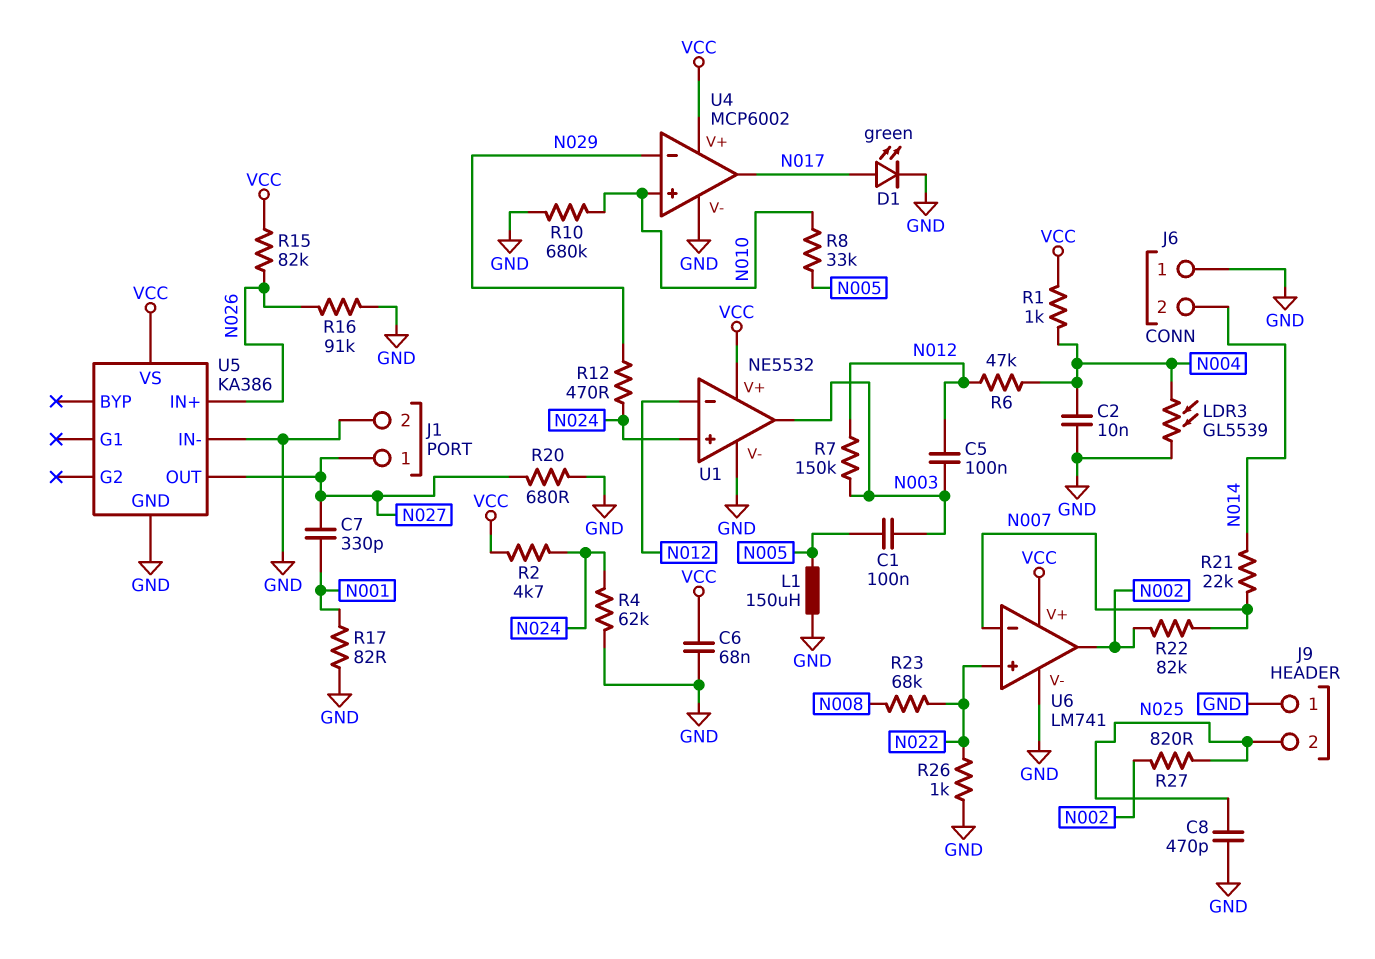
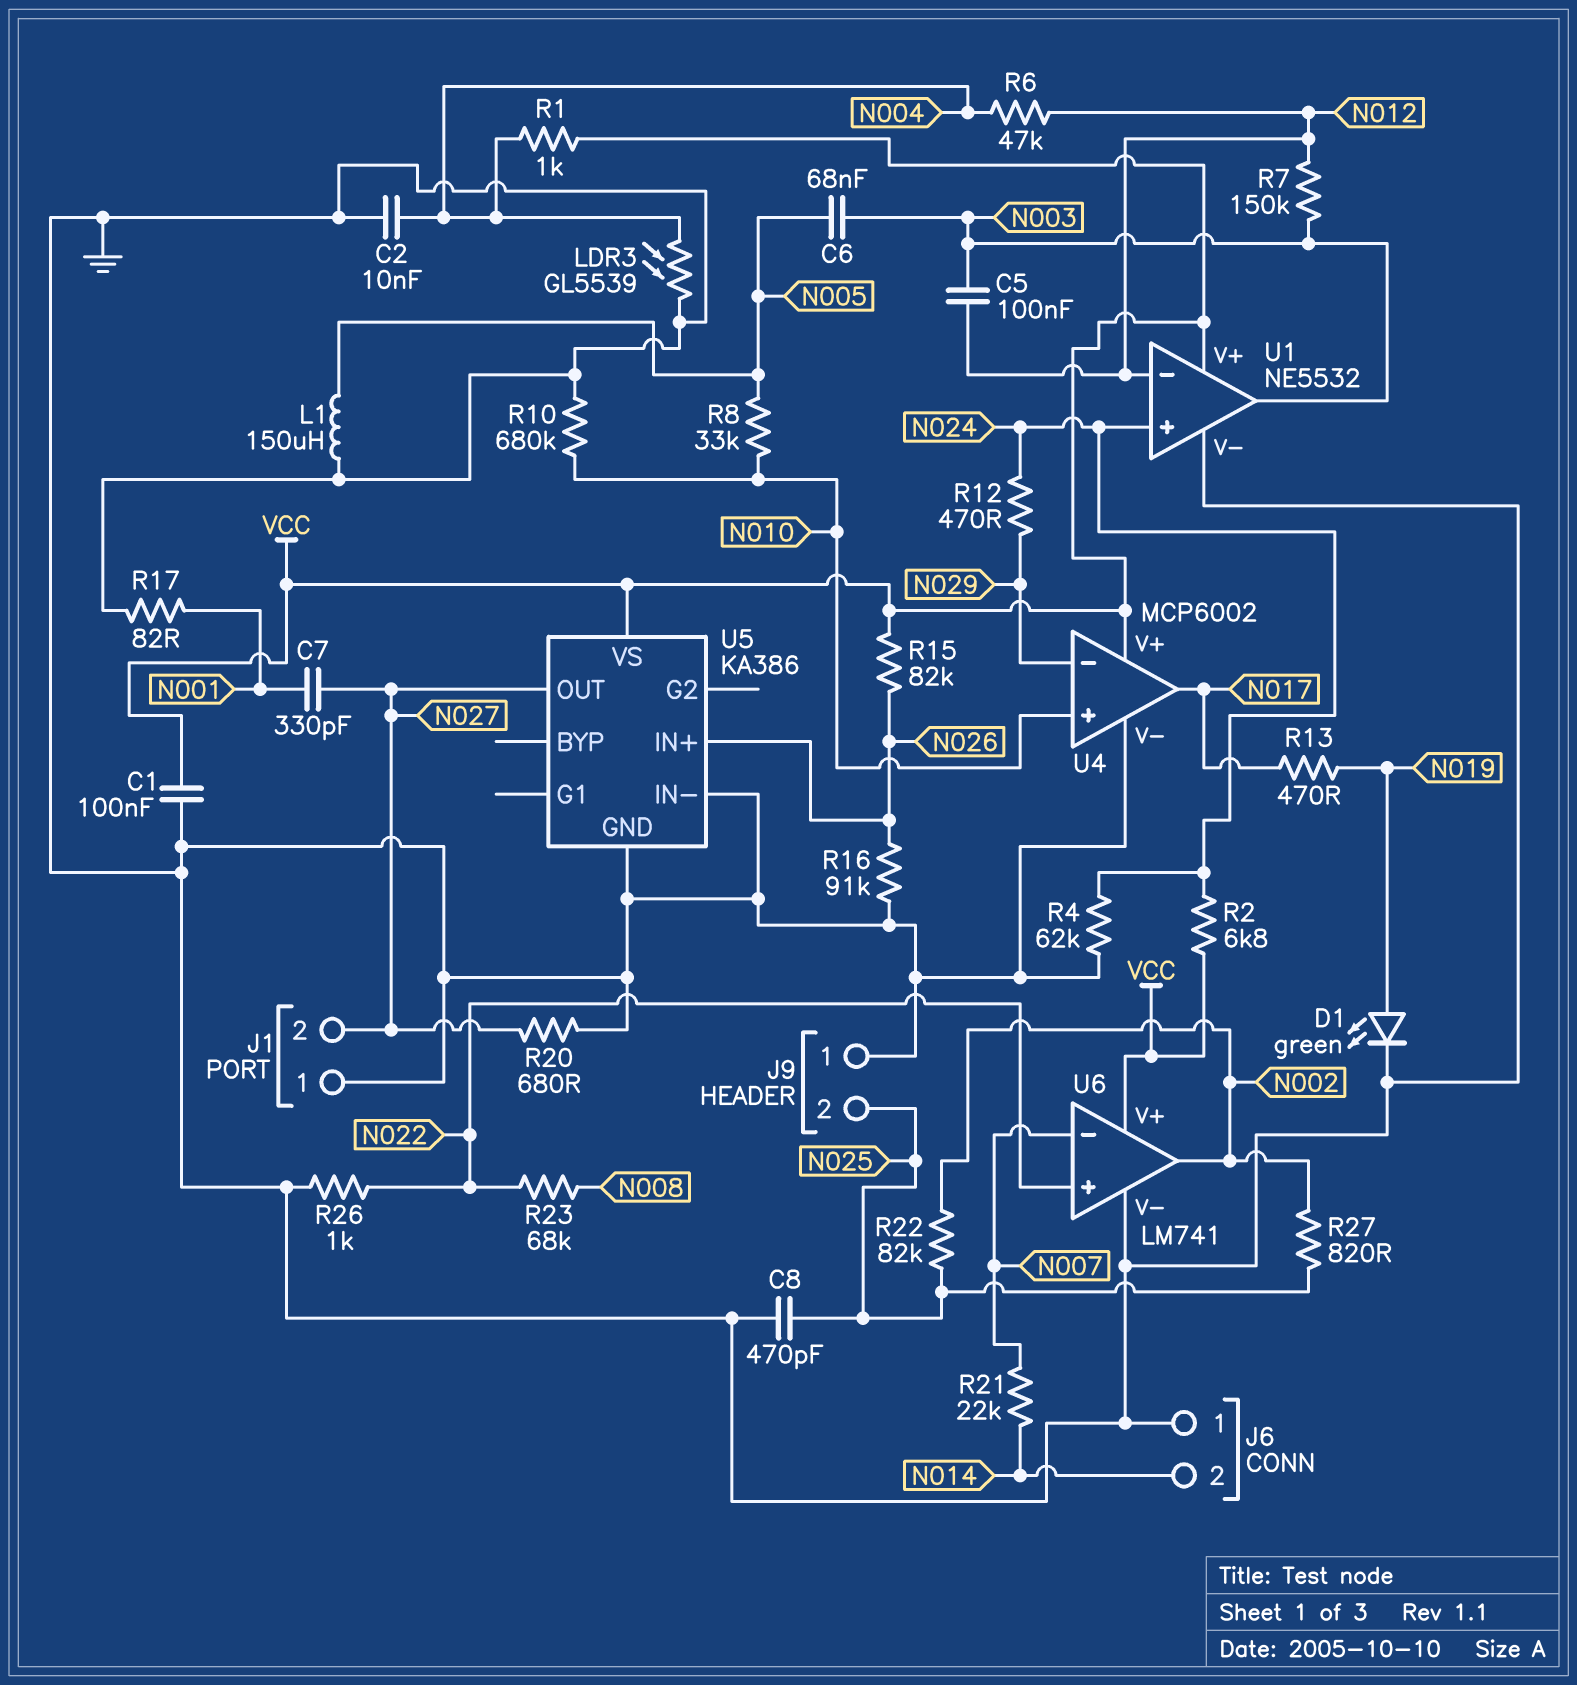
C1: 100nF (N003, N005) -> 100nF (GND, VCC)
C6: 68nF (GND, VCC) -> 68nF (N003, N005)
D1: LED green (A N017, K GND) -> LED green (A N019, K GND)
J1 pin 1: N027 -> GND
J1 pin 2: GND -> N027
R2: 4.7k (N024, VCC) -> 6.8k (N024, VCC)
R13: none -> 470 (N017, N019)
R22: 82k (N002, N007) -> 82k (N002, N025)

